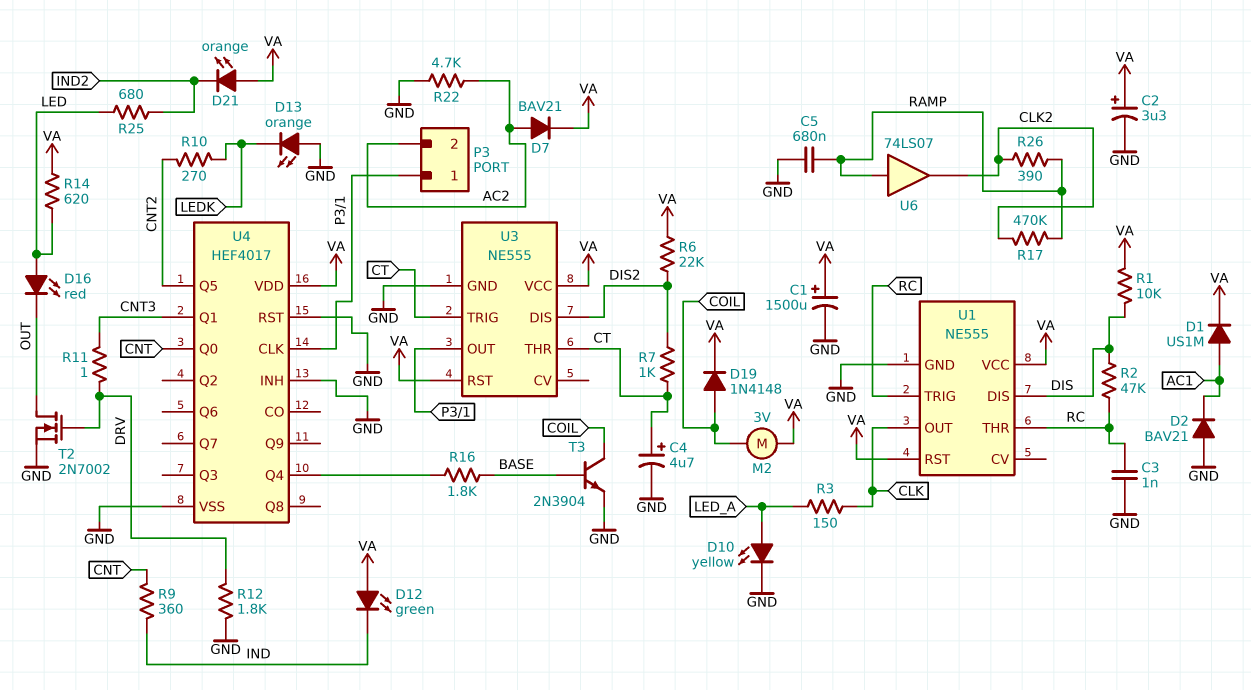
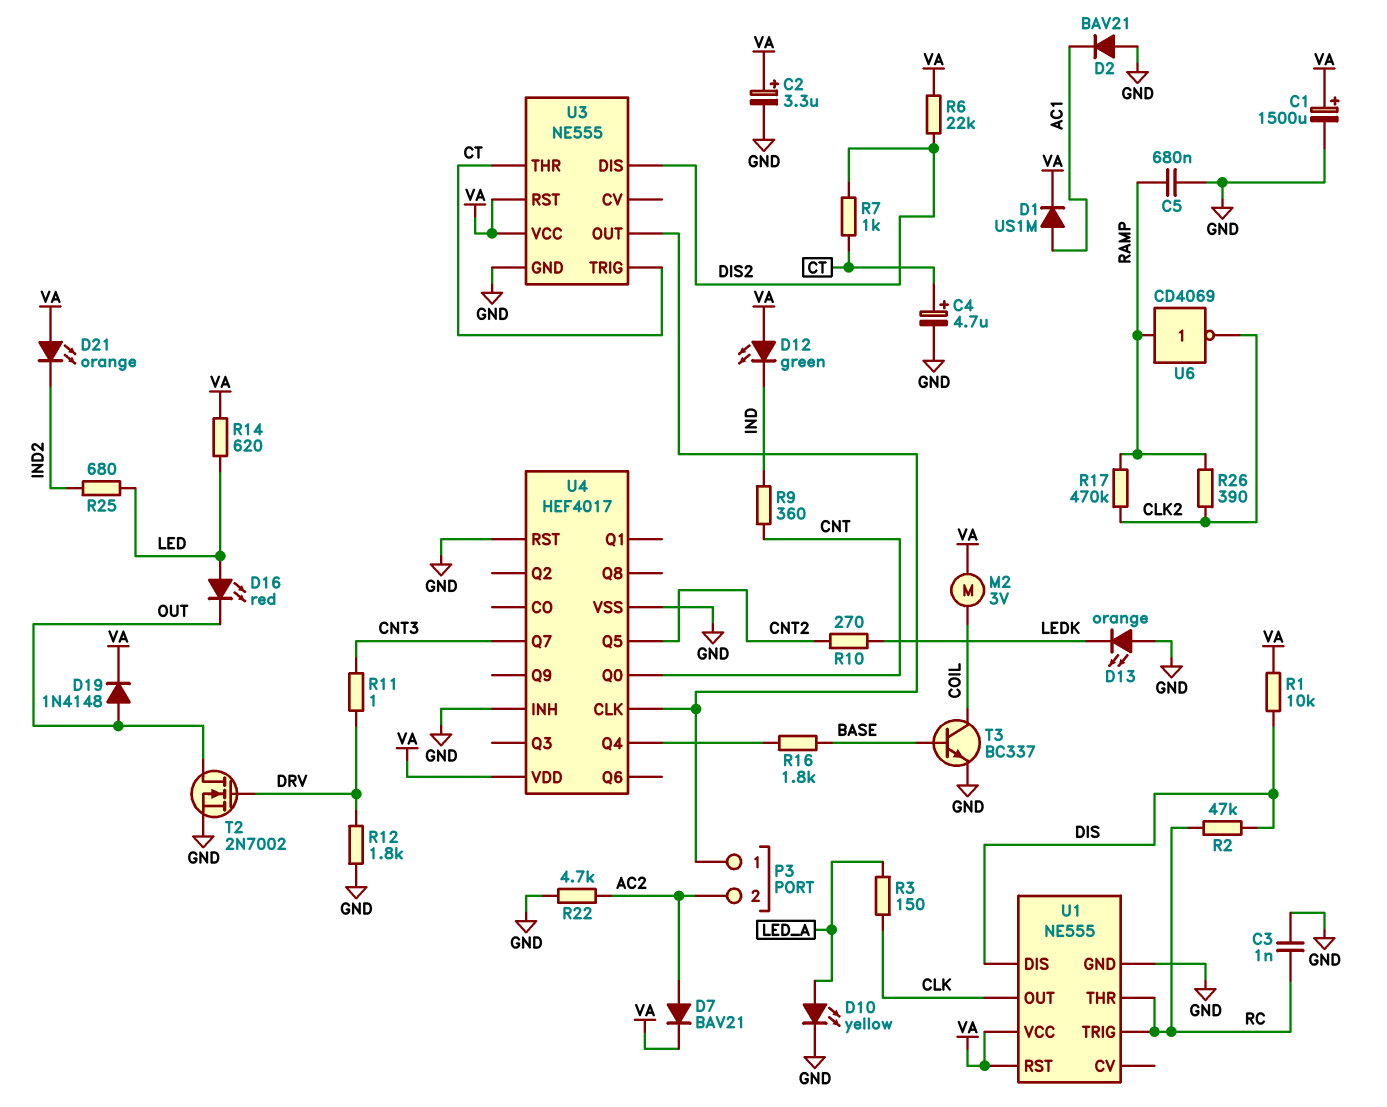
D19: diode 1N4148 (A COIL, K VA) -> diode 1N4148 (A OUT, K VA)
T3: NPN 2N3904 (B BASE, C COIL, E GND) -> NPN BC337 (B BASE, C COIL, E GND)
U4 pin Q1: CNT3 -> none
U4 pin Q7: none -> CNT3
U6: buffer 74LS07 (in RAMP, out CLK2) -> NOT CD4069 (in RAMP, out CLK2)

